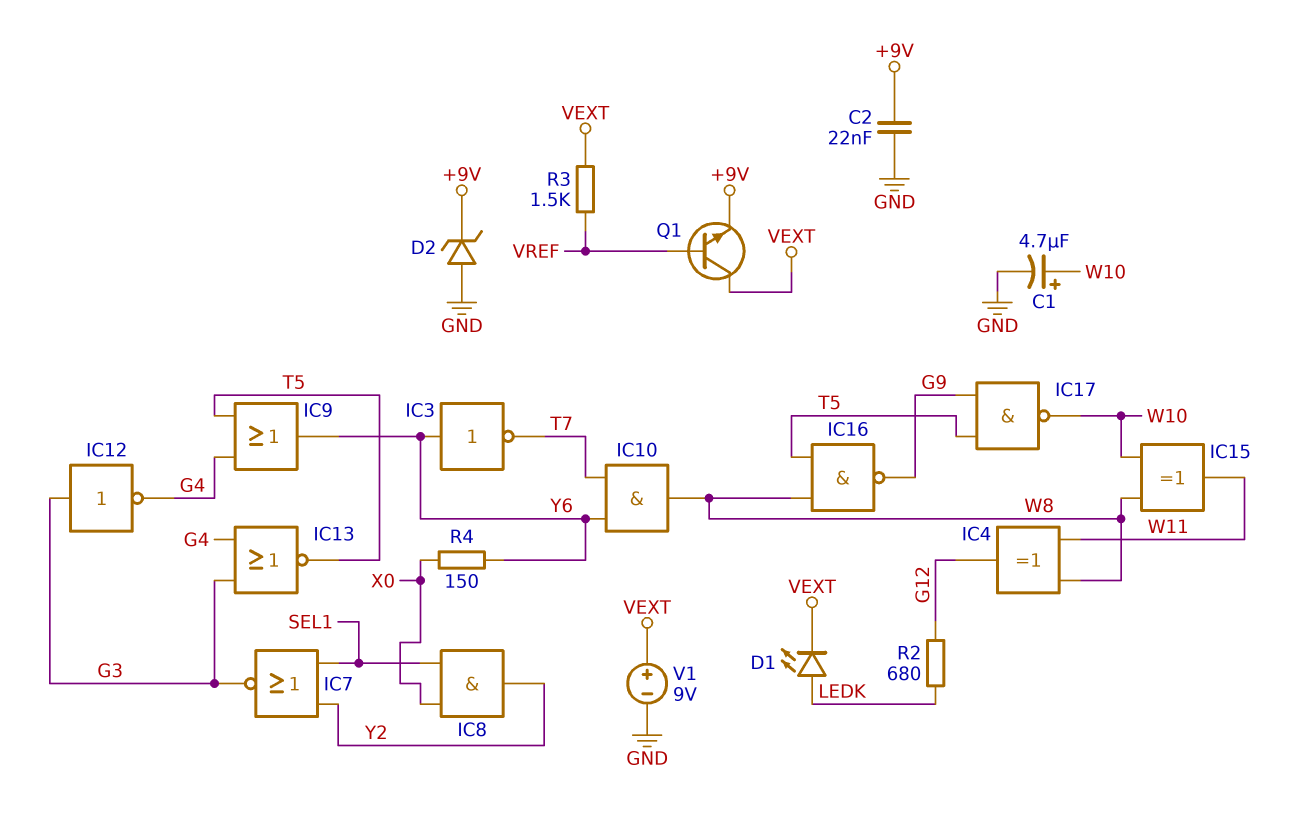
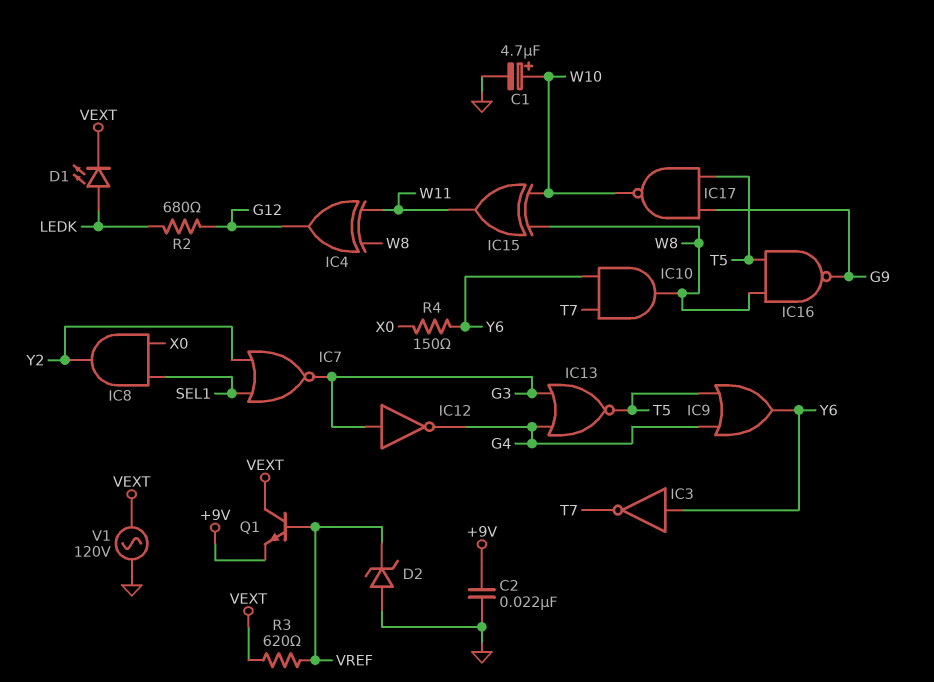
D2: zener (A GND, K +9V) -> zener (A GND, K VREF)
R3: 1.5k (VEXT, VREF) -> 620 (VEXT, VREF)
V1: 9V (plus VEXT, minus GND) -> AC 120V (GND, VEXT)

